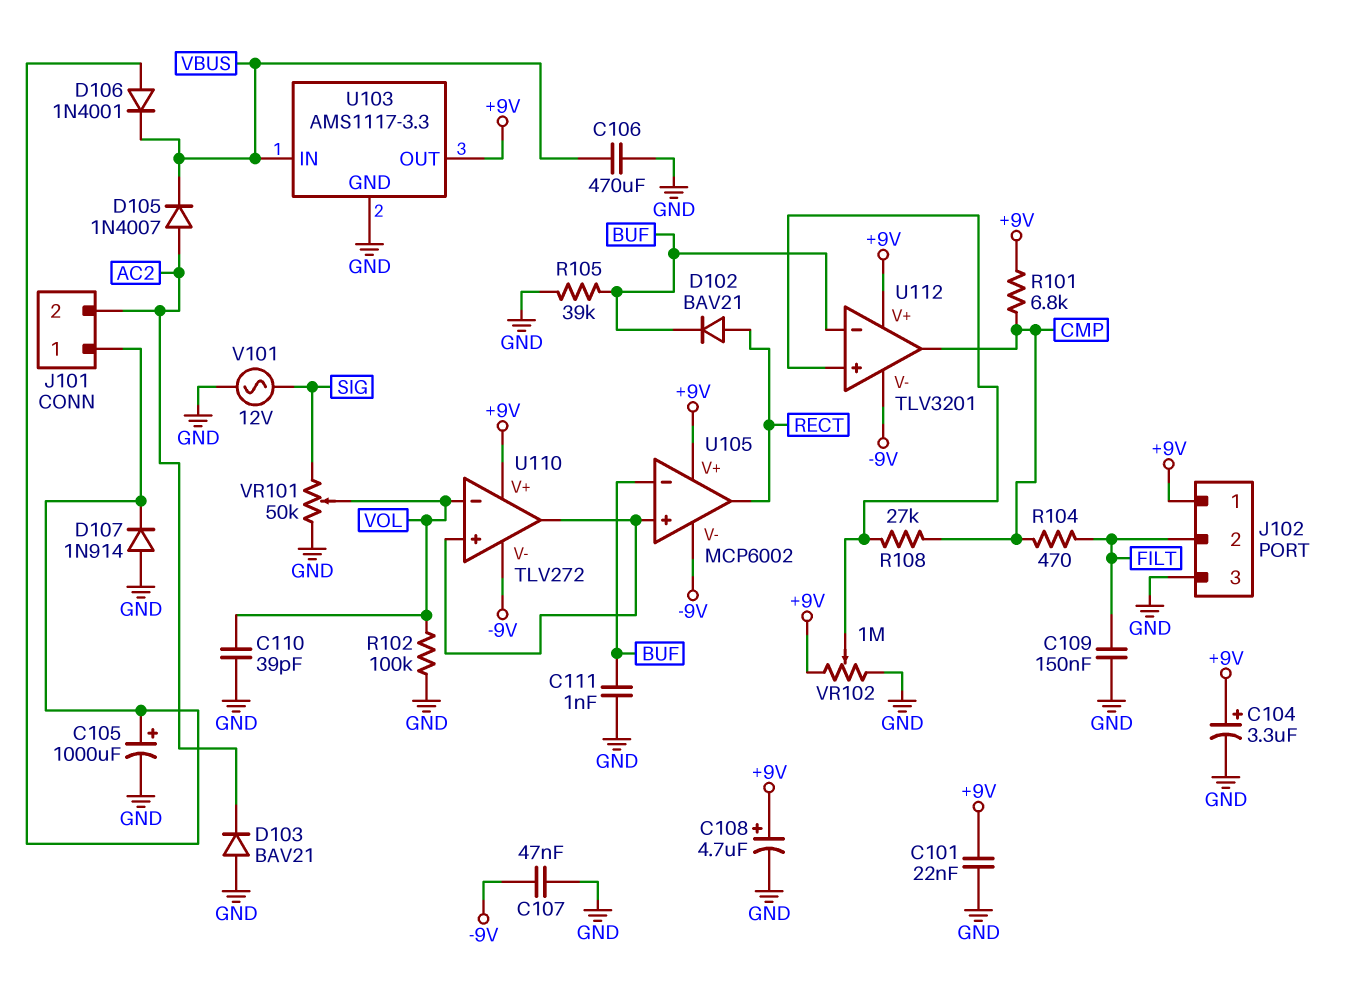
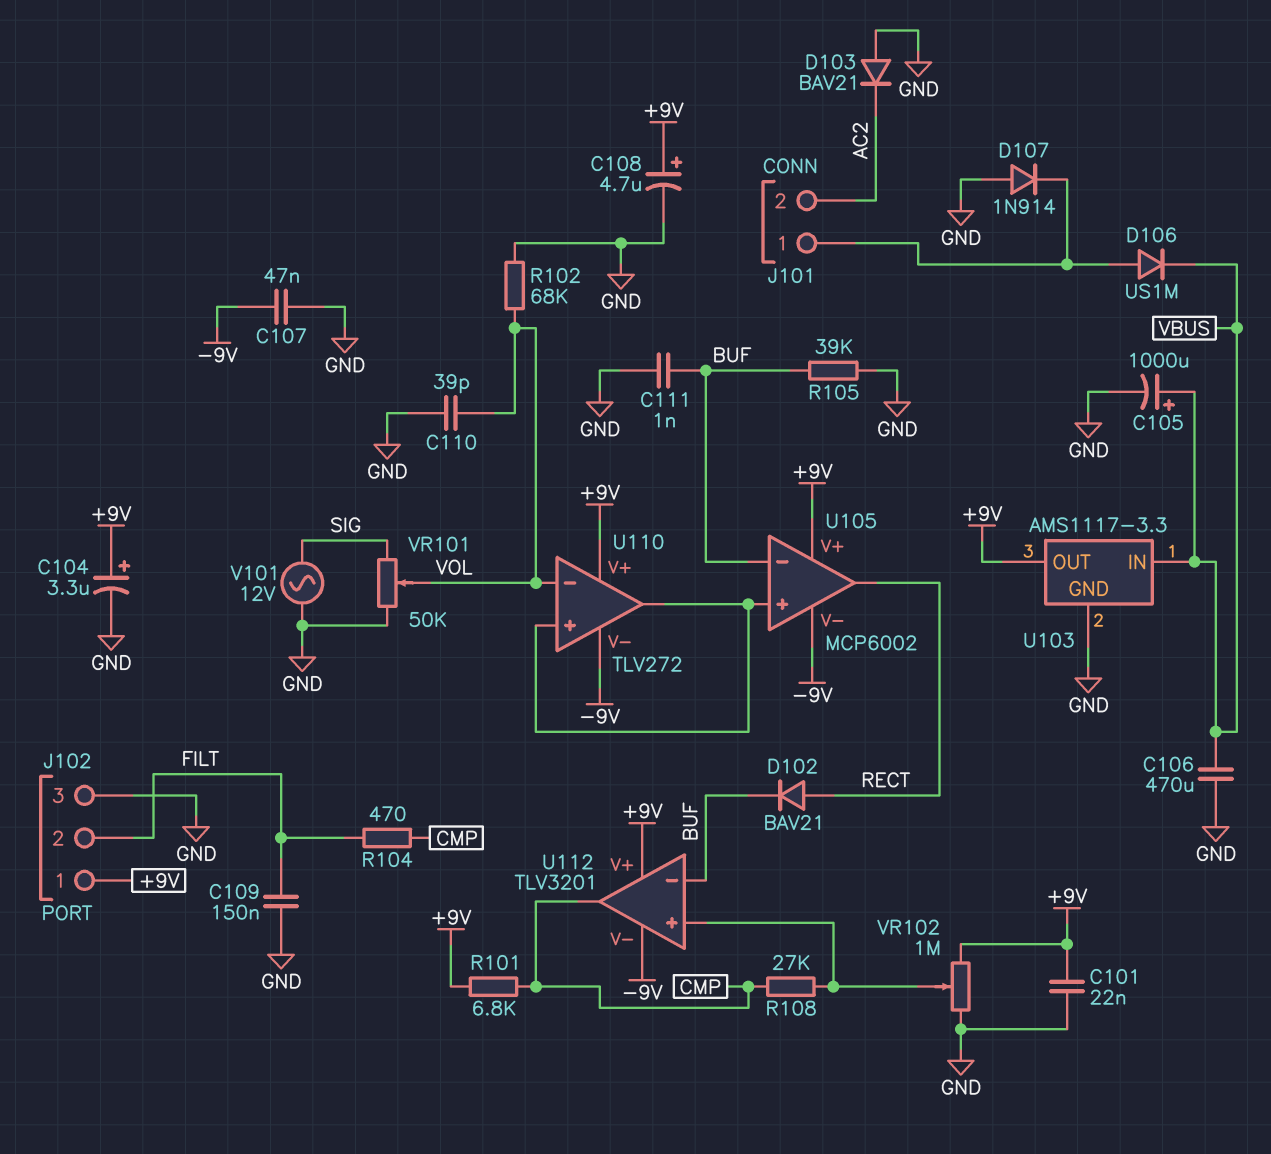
C105: 1000uF (plus J101/1, minus GND) -> 1000uF (plus VBUS, minus GND)
D105: diode 1N4007 (A AC2, K VBUS) -> none
D106: diode 1N4001 (A J101/1, K VBUS) -> diode US1M (A J101/1, K VBUS)
R102: 100k (GND, VOL) -> 68k (GND, VOL)

